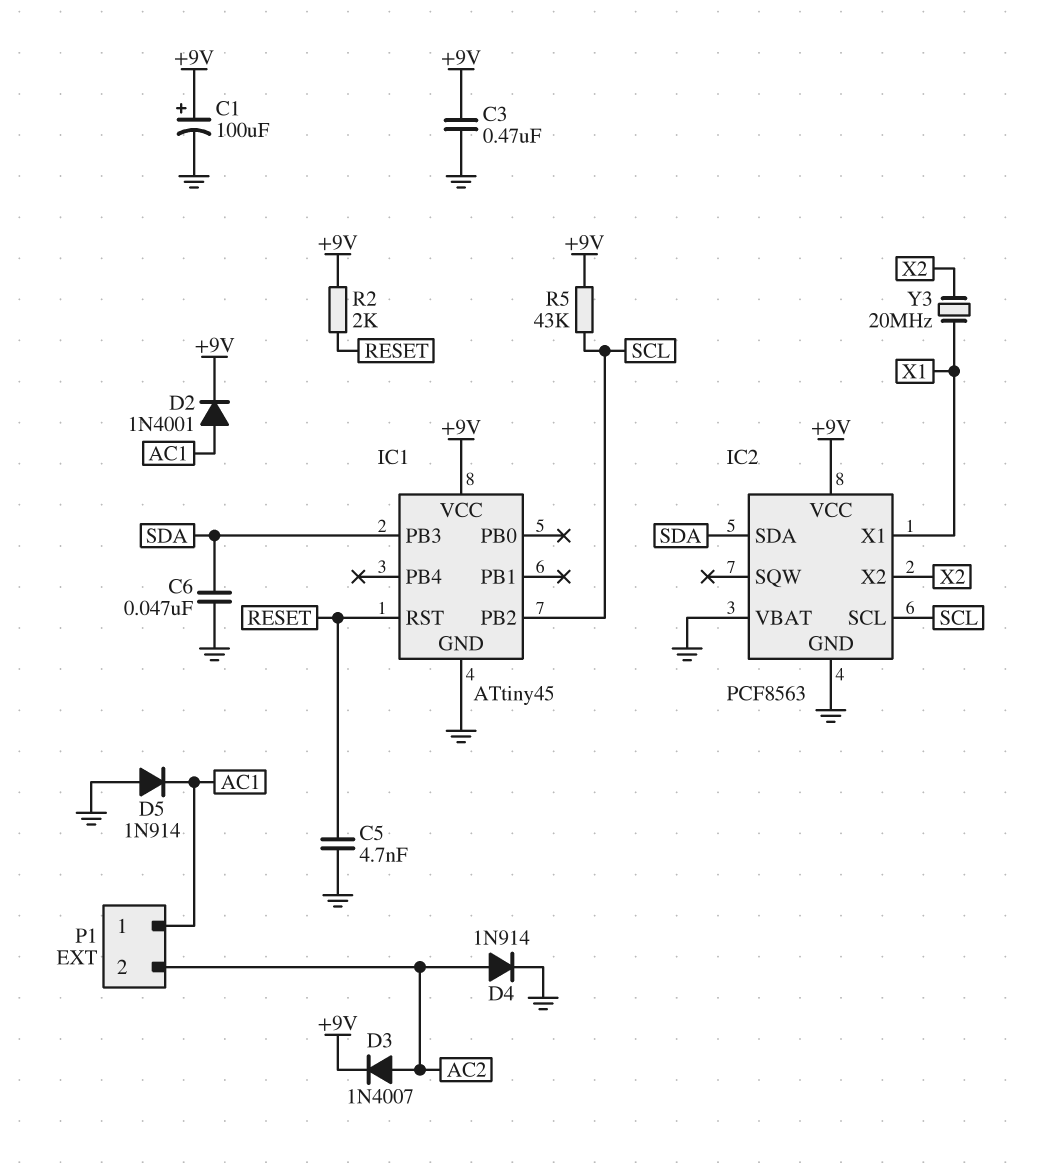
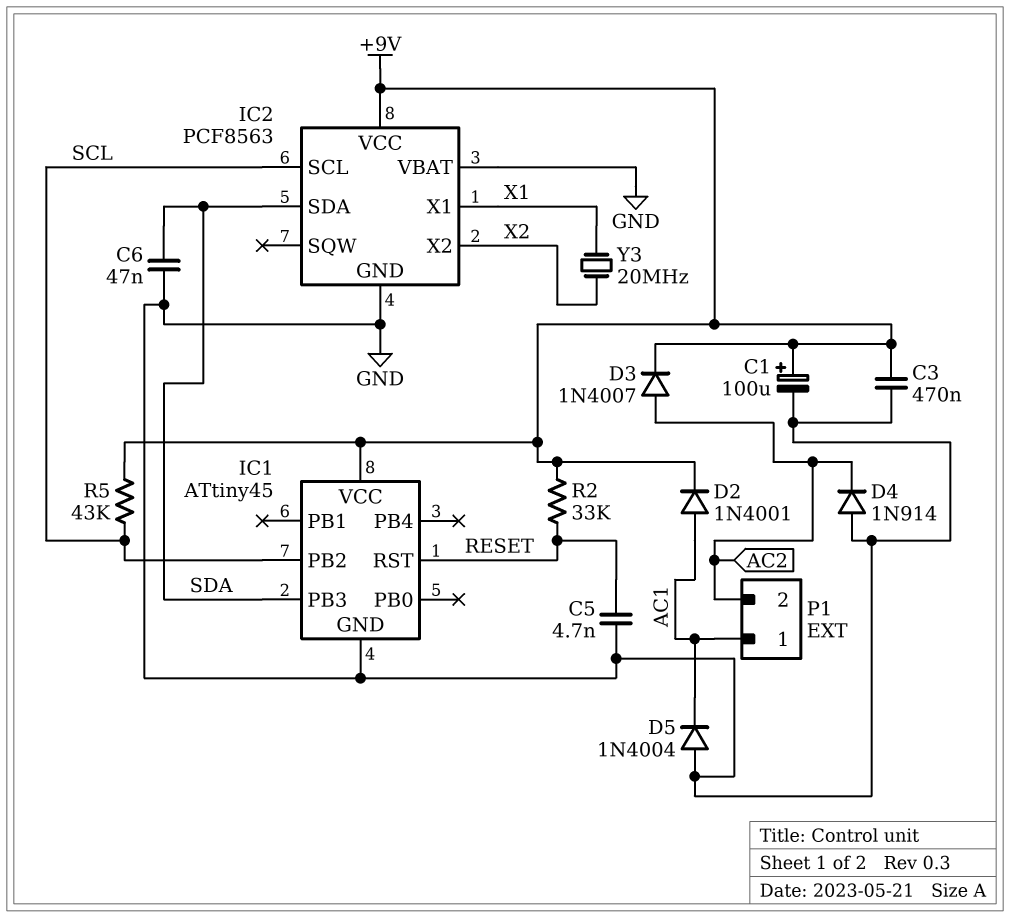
D4: diode 1N914 (A AC2, K GND) -> diode 1N914 (A GND, K AC2)
D5: diode 1N914 (A GND, K AC1) -> diode 1N4004 (A GND, K AC1)
R2: 2k (+9V, RESET) -> 33k (+9V, RESET)

